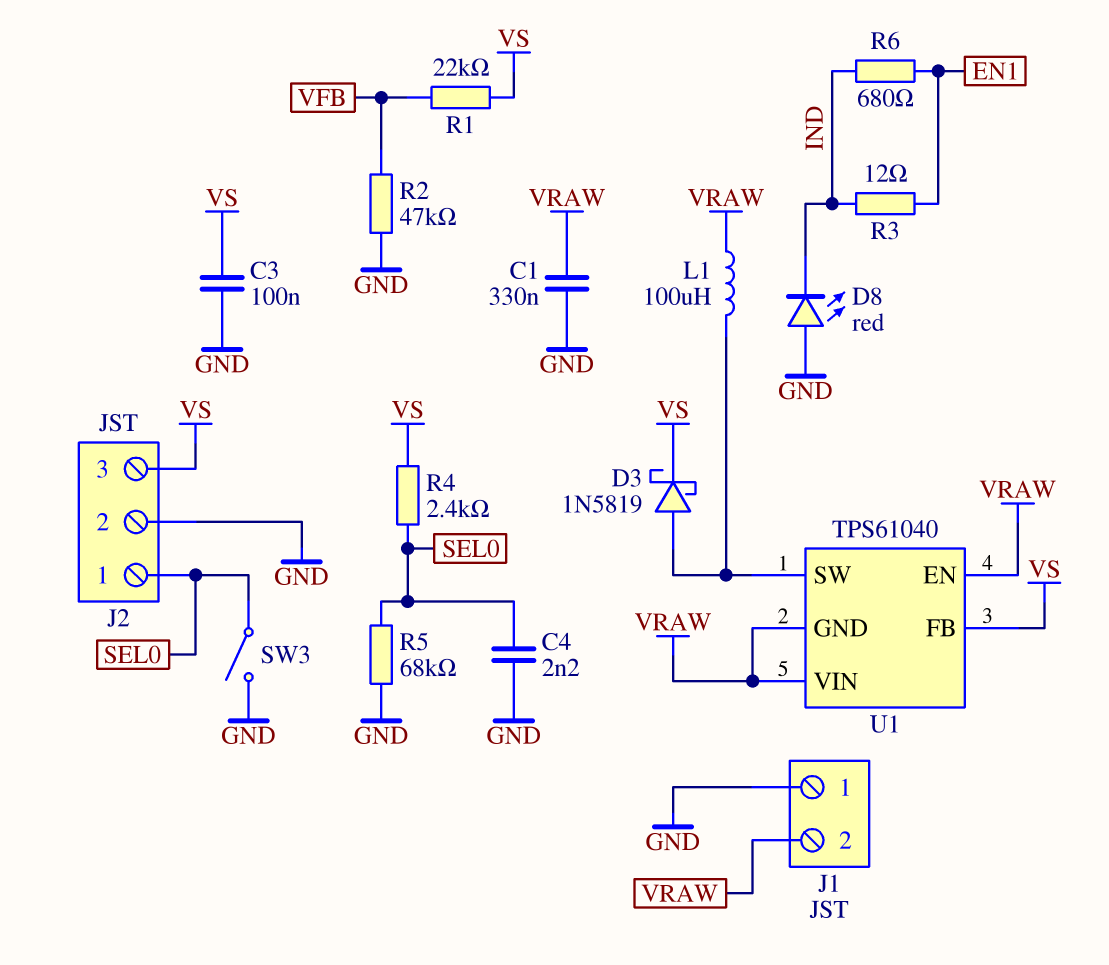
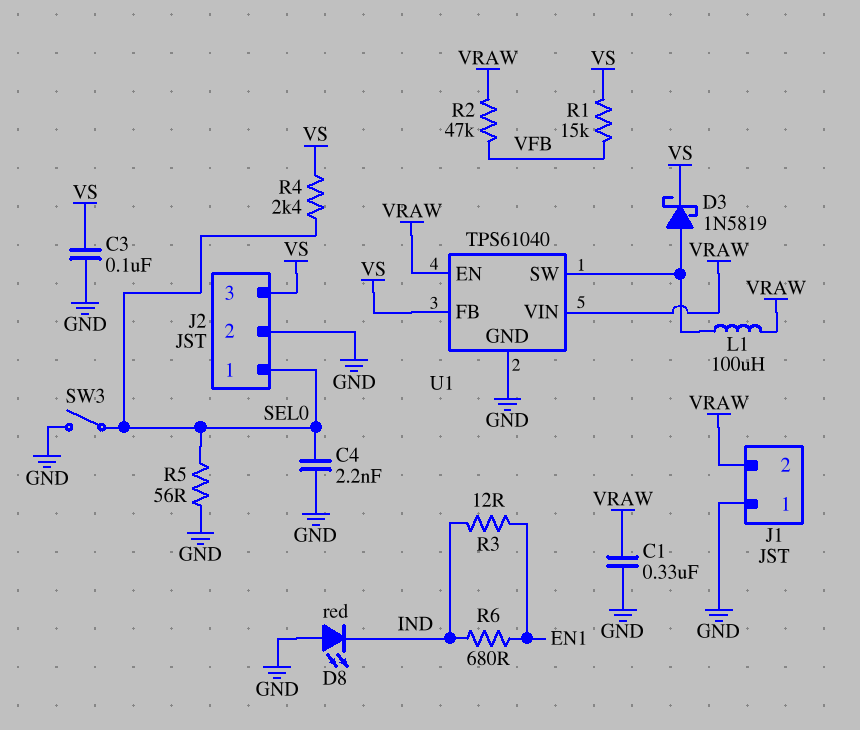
R1: 22k (VFB, VS) -> 15k (VFB, VS)
R2: 47k (GND, VFB) -> 47k (VFB, VRAW)
R5: 68k (GND, SEL0) -> 56 (GND, SEL0)
U1 pin GND: VRAW -> GND

